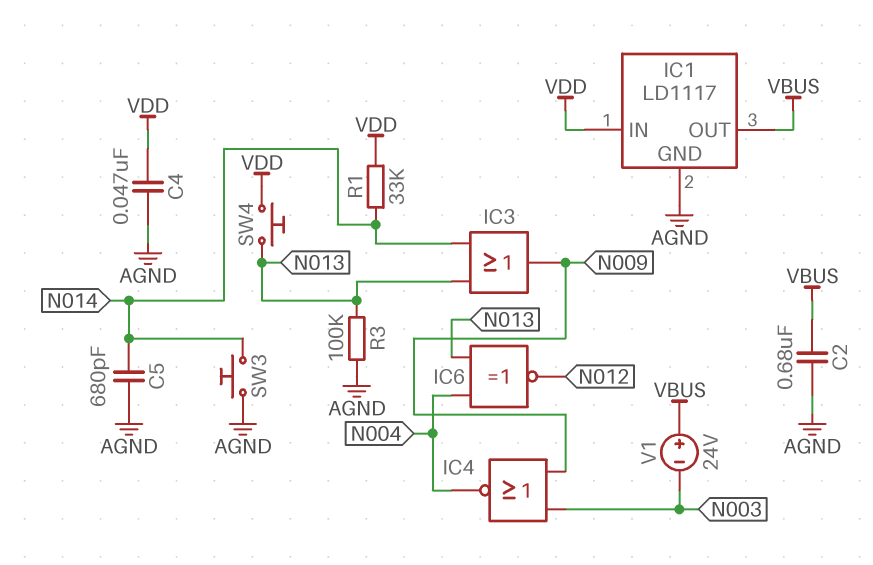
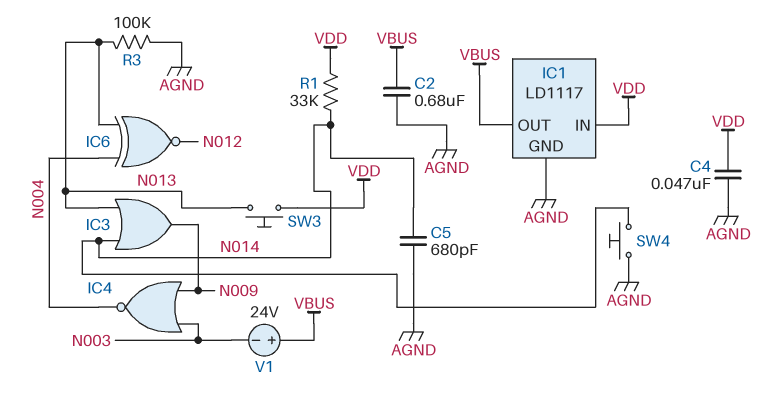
SW3: button (AGND, N014) -> button (N013, VDD)
SW4: button (N013, VDD) -> button (AGND, N014)

